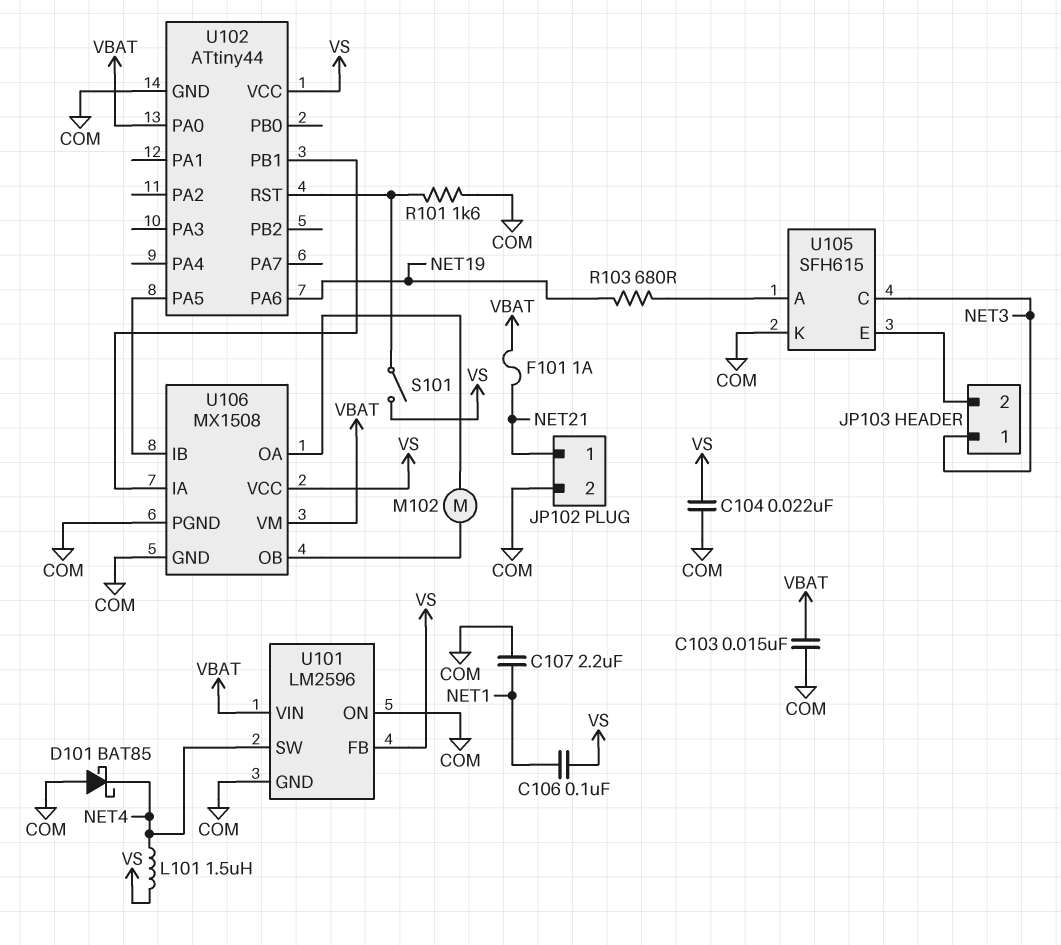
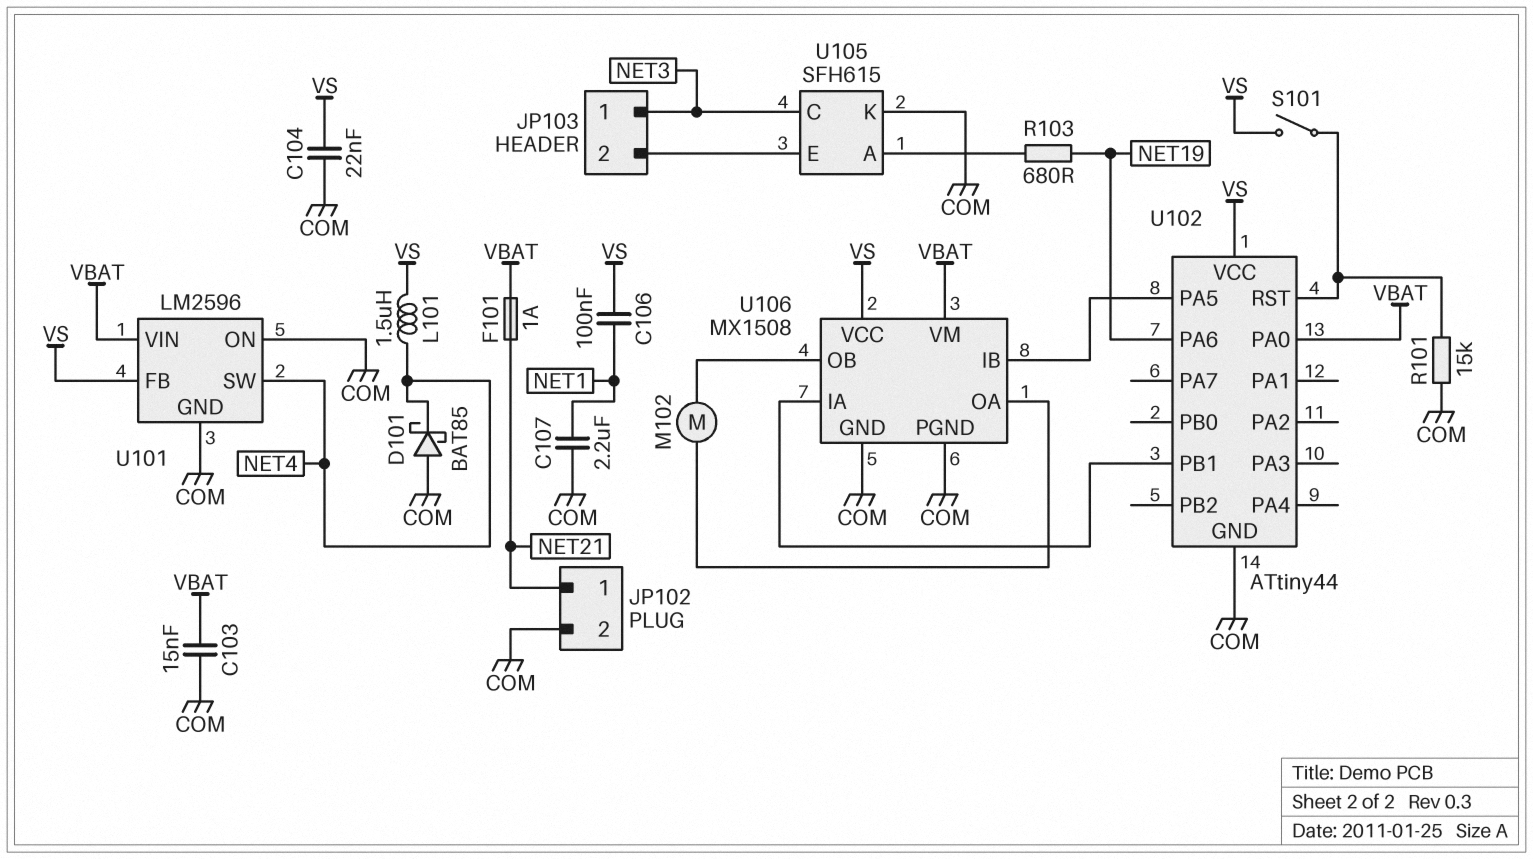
R101: 1.6k (COM, U102/RST) -> 15k (COM, U102/RST)

